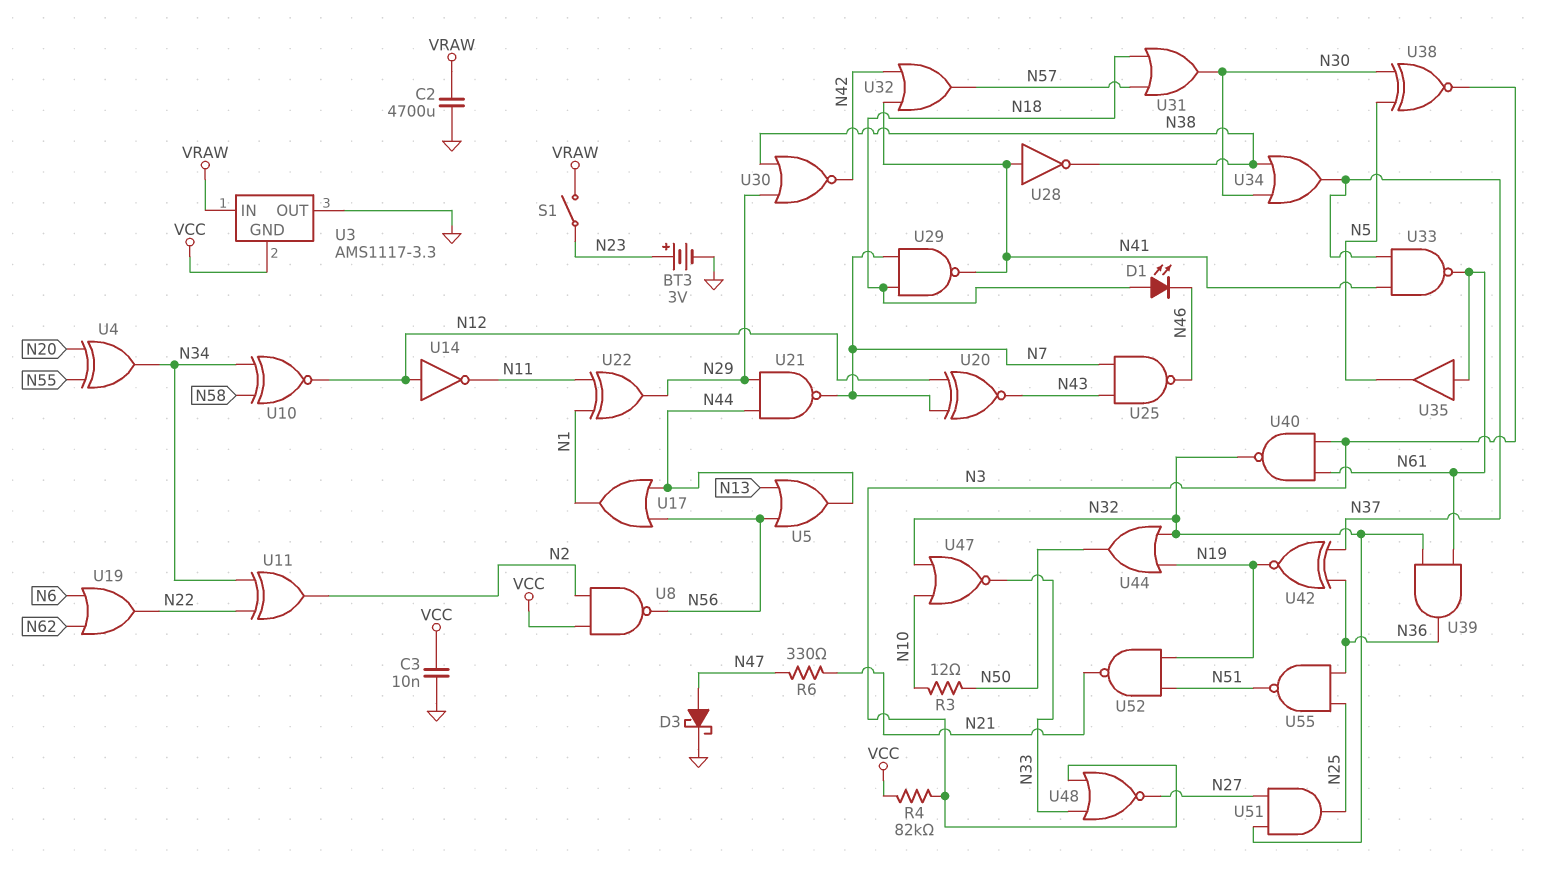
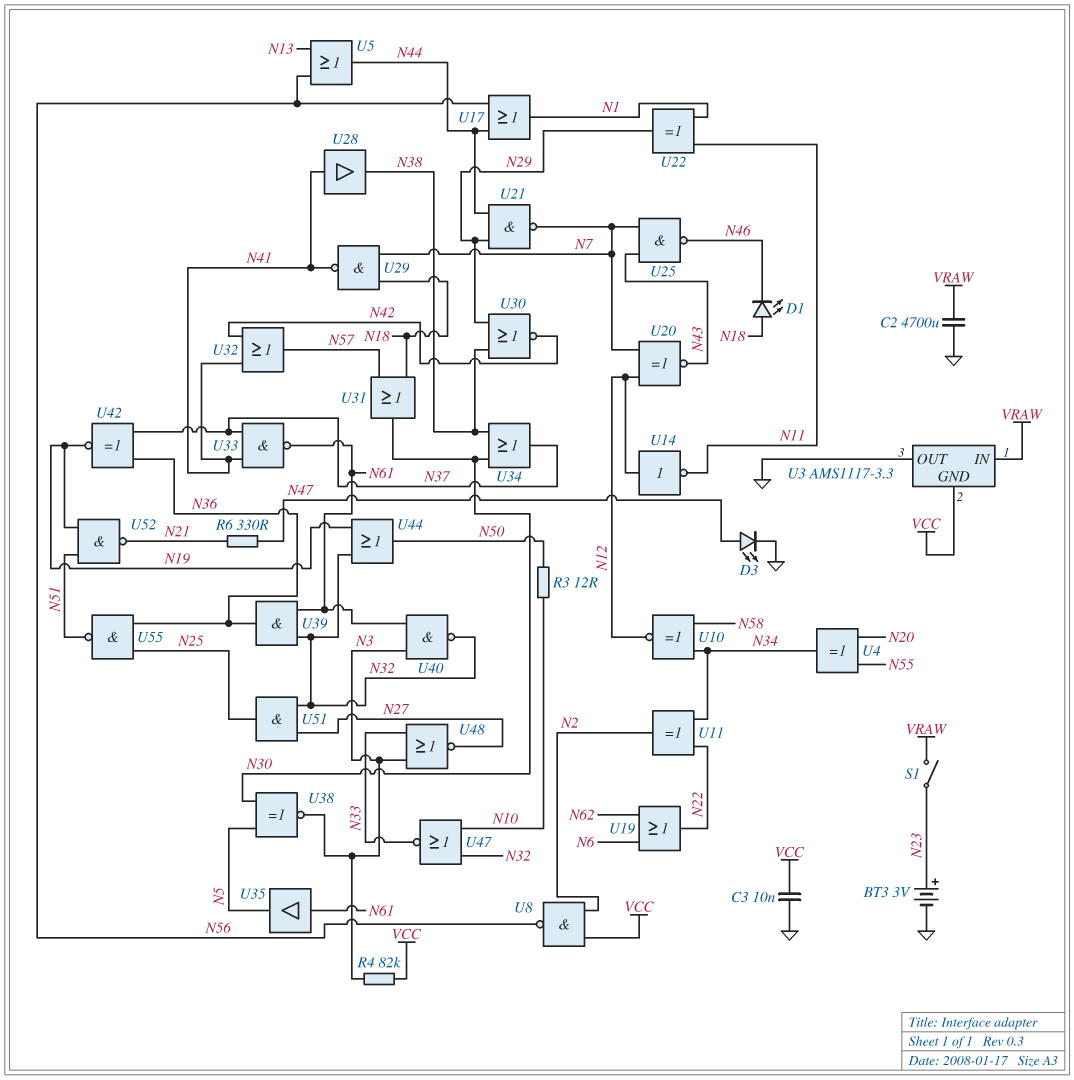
D3: schottky (A N47, K GND) -> LED (A N47, K GND)
U28: NOT (in N41, out N38) -> buffer (in N41, out N38)

